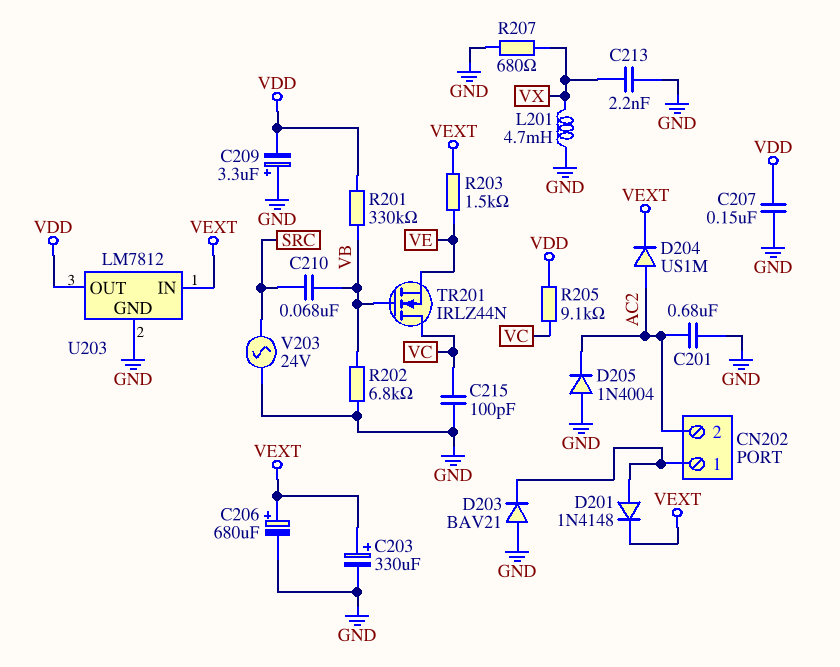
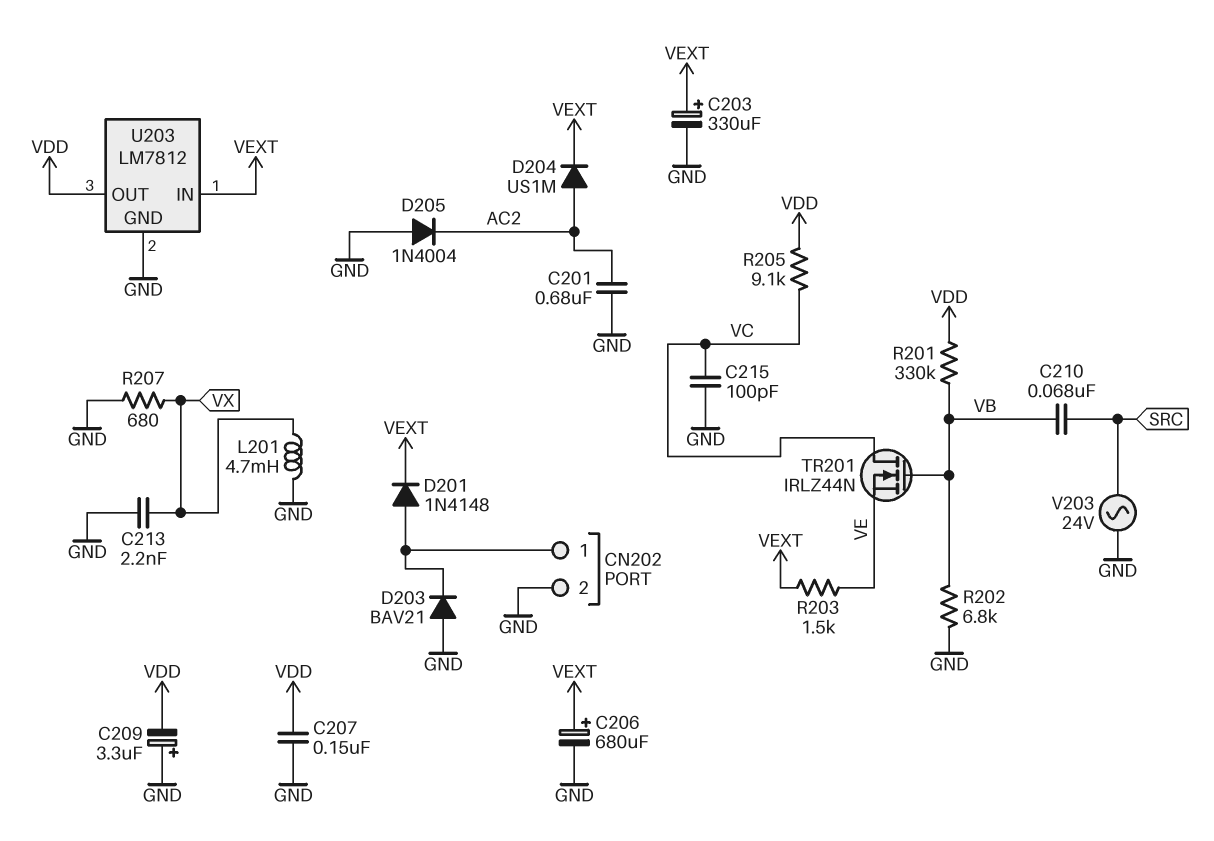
CN202 pin 2: AC2 -> GND

